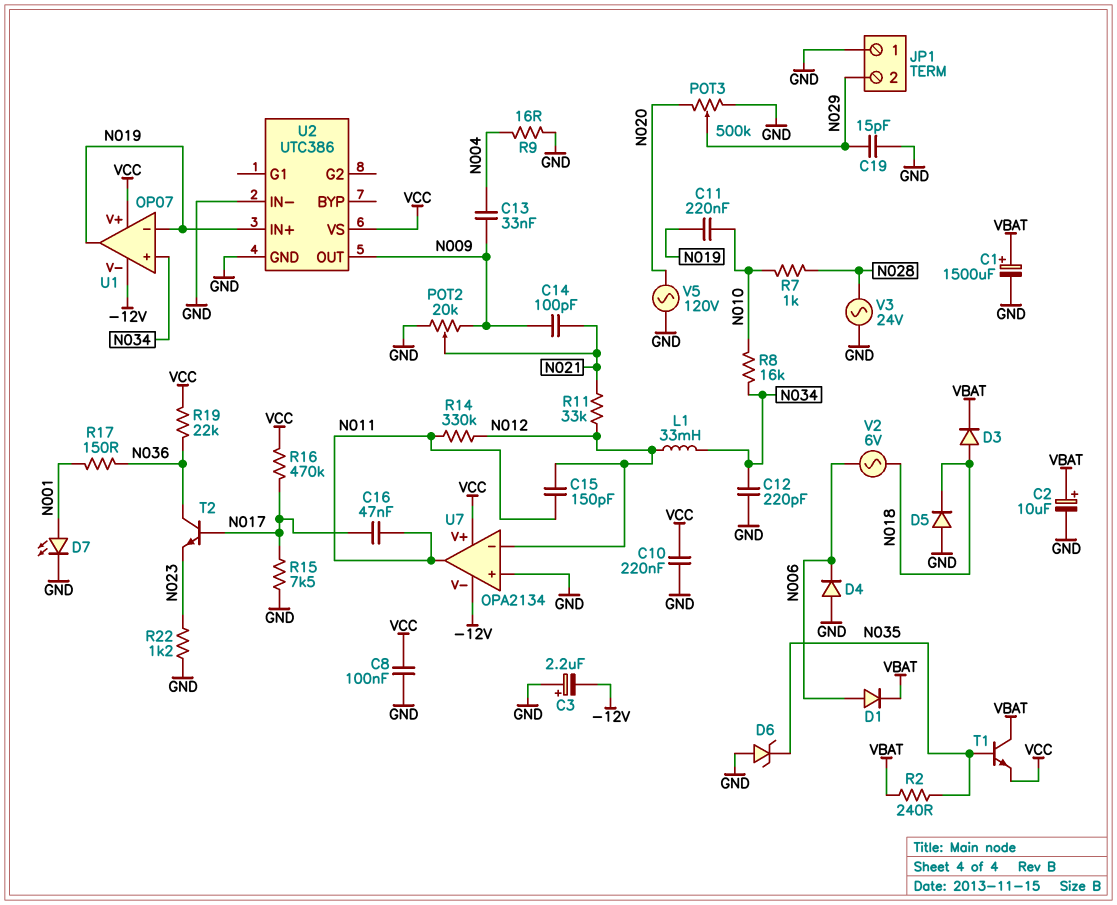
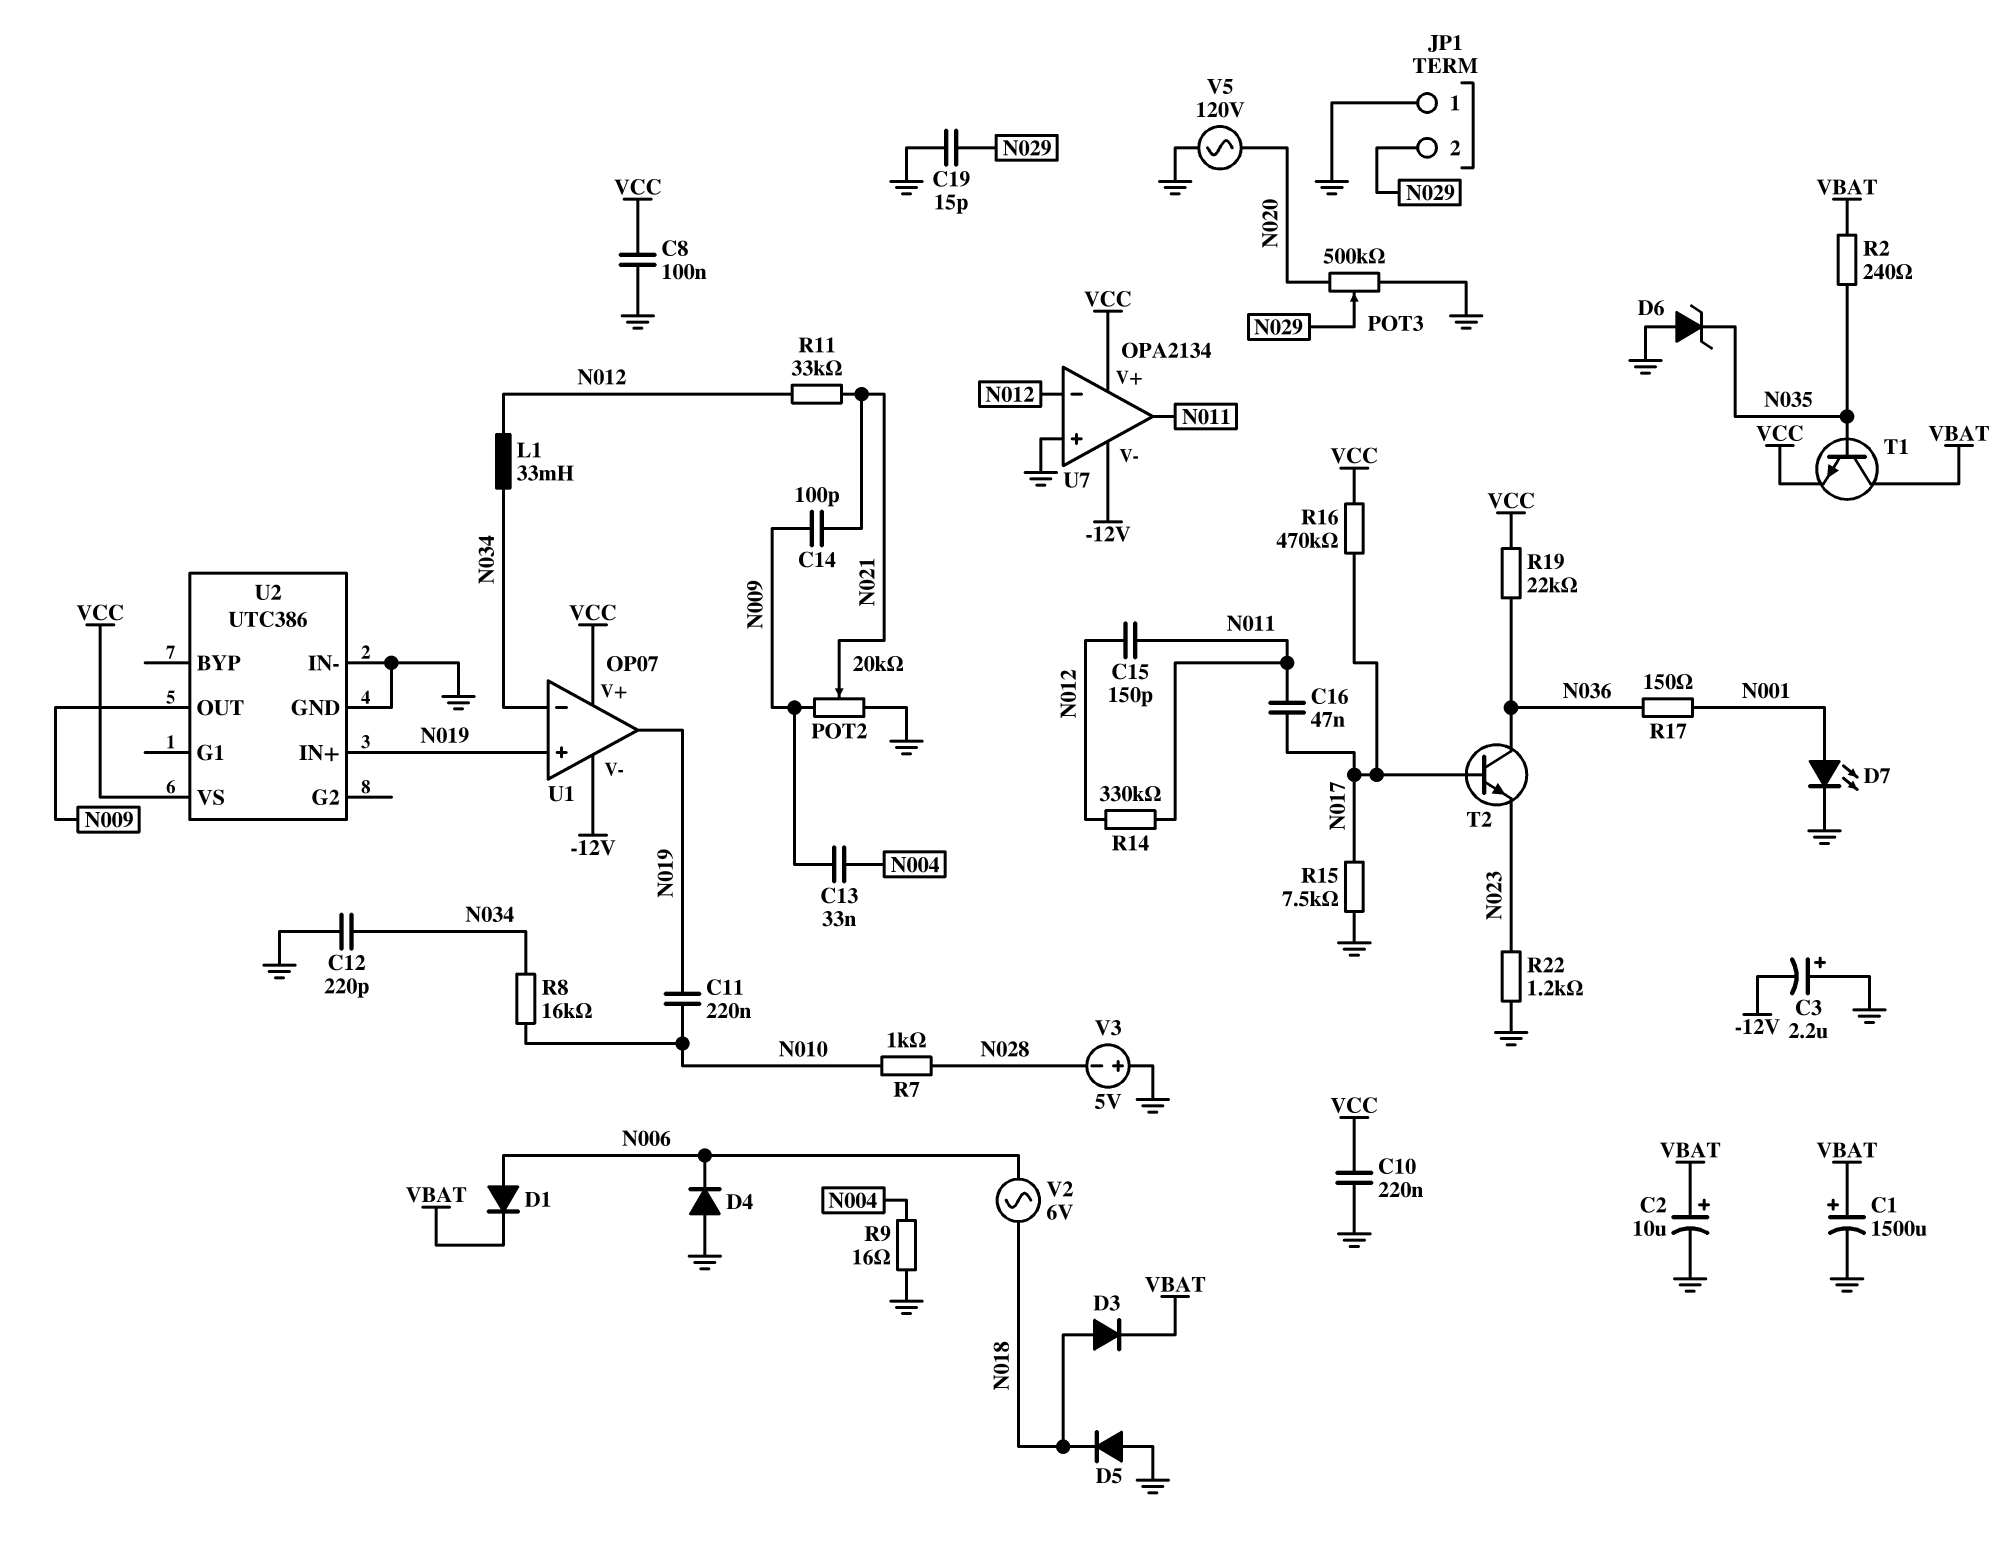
U1 pin in+: N034 -> N019
U1 pin in-: N019 -> N034
V3: AC 24V (GND, N028) -> 5V (plus GND, minus N028)

